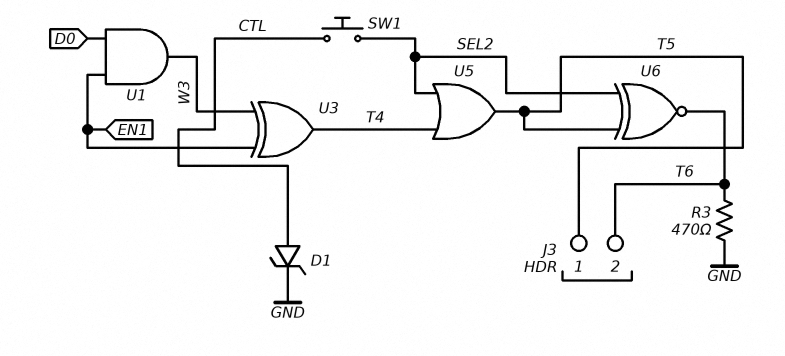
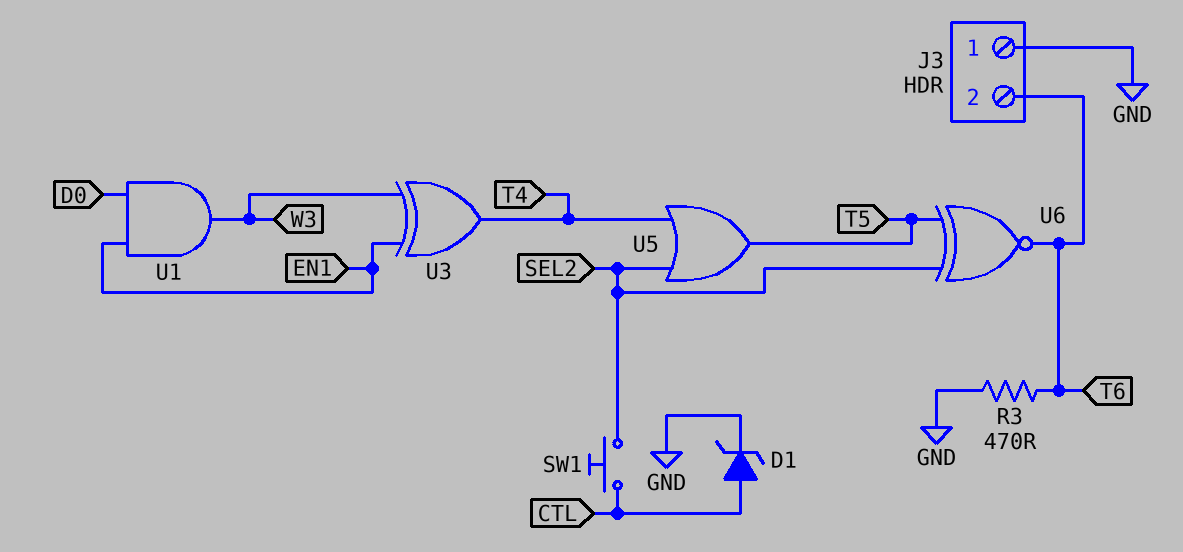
J3 pin 1: T5 -> GND

